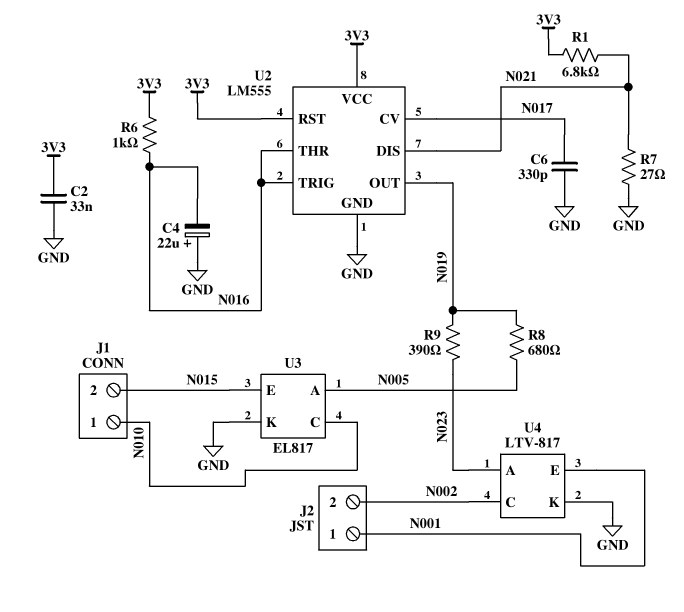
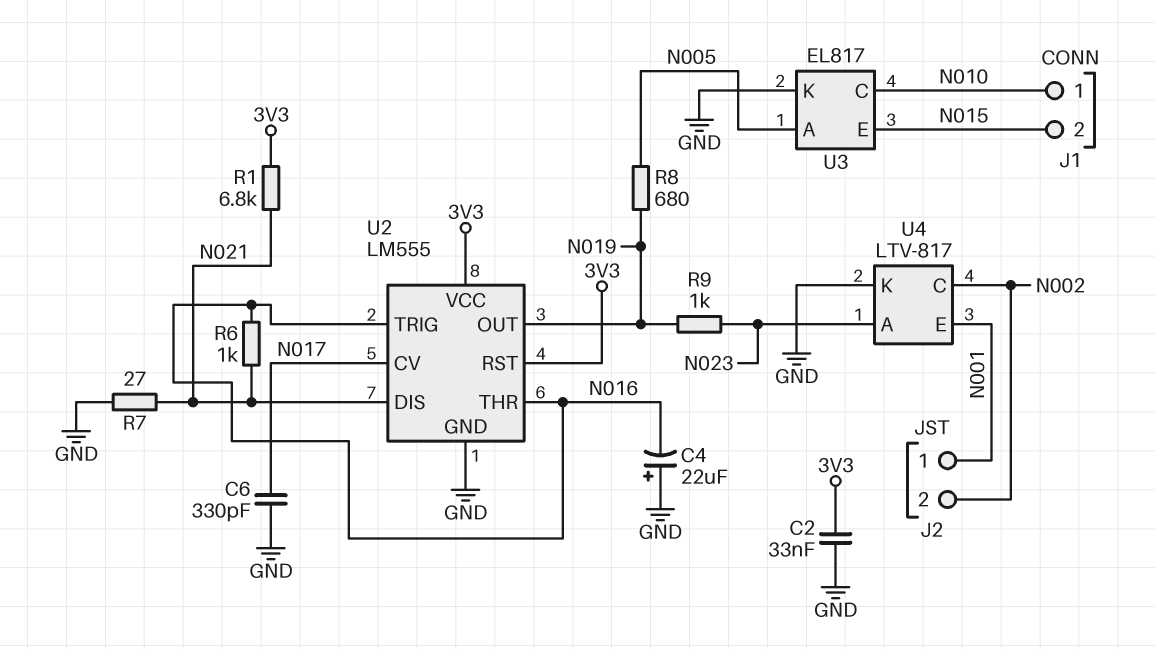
R6: 1k (3V3, N016) -> 1k (N016, N021)
R9: 390 (N019, N023) -> 1k (N019, N023)

